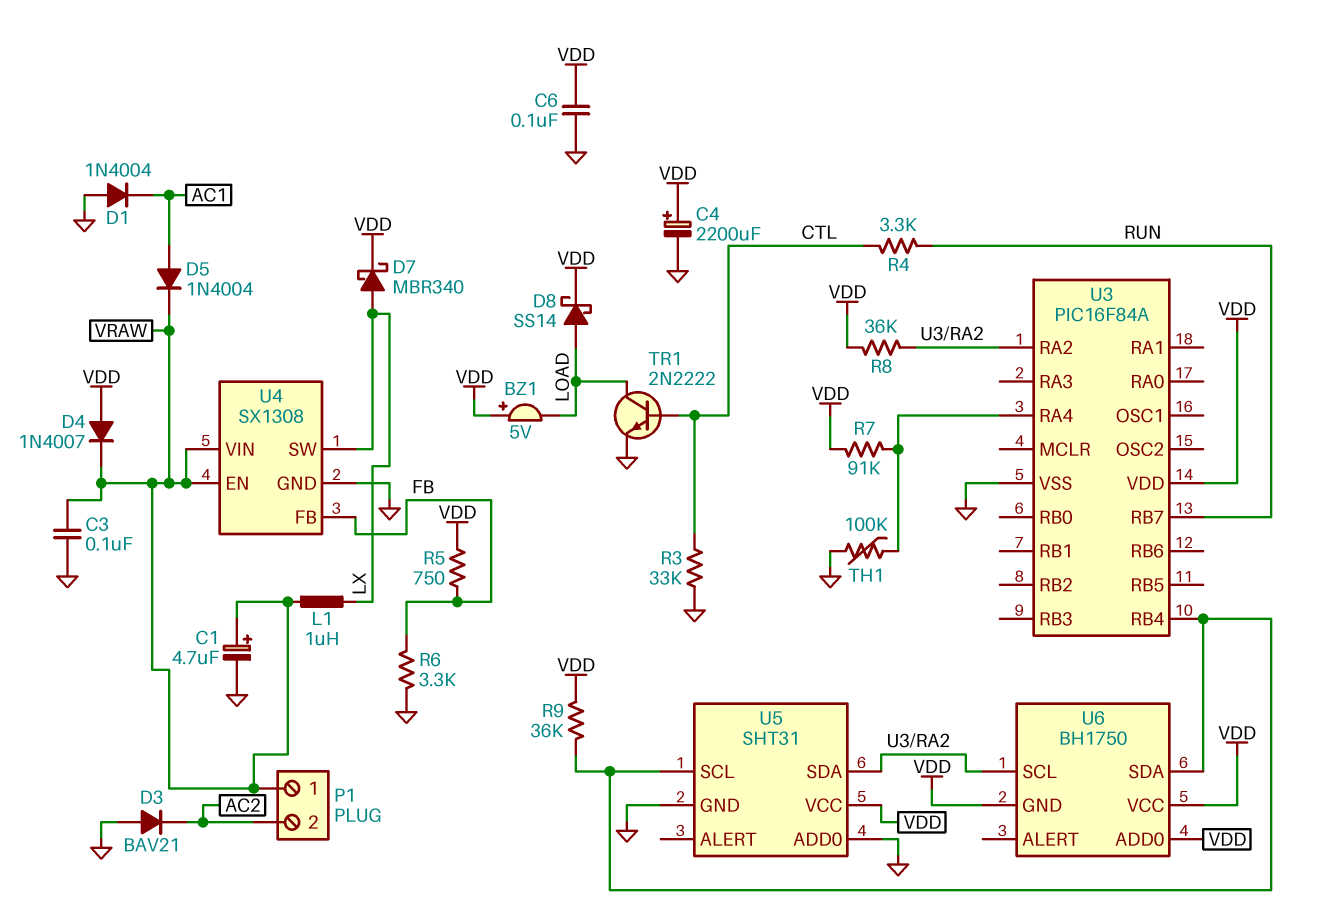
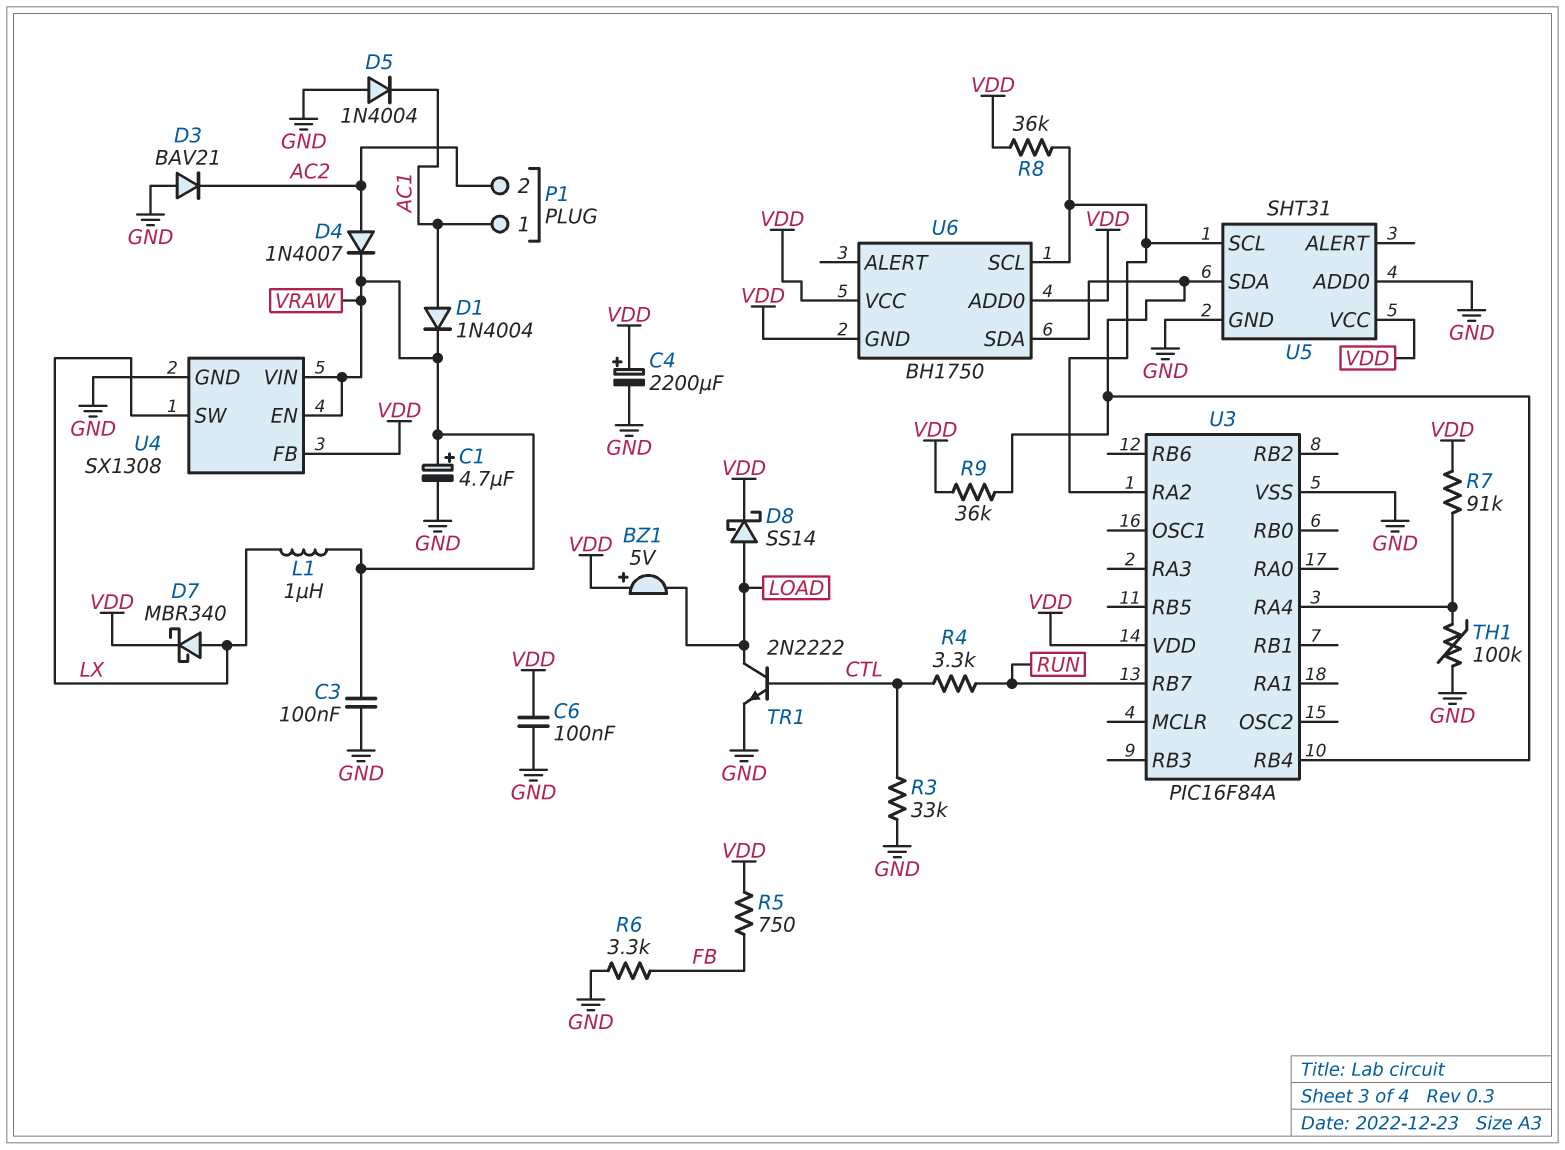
D1: diode 1N4004 (A GND, K AC1) -> diode 1N4004 (A AC1, K VRAW)
D4: diode 1N4007 (A VDD, K VRAW) -> diode 1N4007 (A AC2, K VRAW)
D5: diode 1N4004 (A AC1, K VRAW) -> diode 1N4004 (A GND, K AC1)
P1 pin 1: VRAW -> AC1
U4 pin FB: FB -> VDD
U5 pin SCL: U3/RB4 -> U3/RA2
U5 pin SDA: U3/RA2 -> U3/RB4

